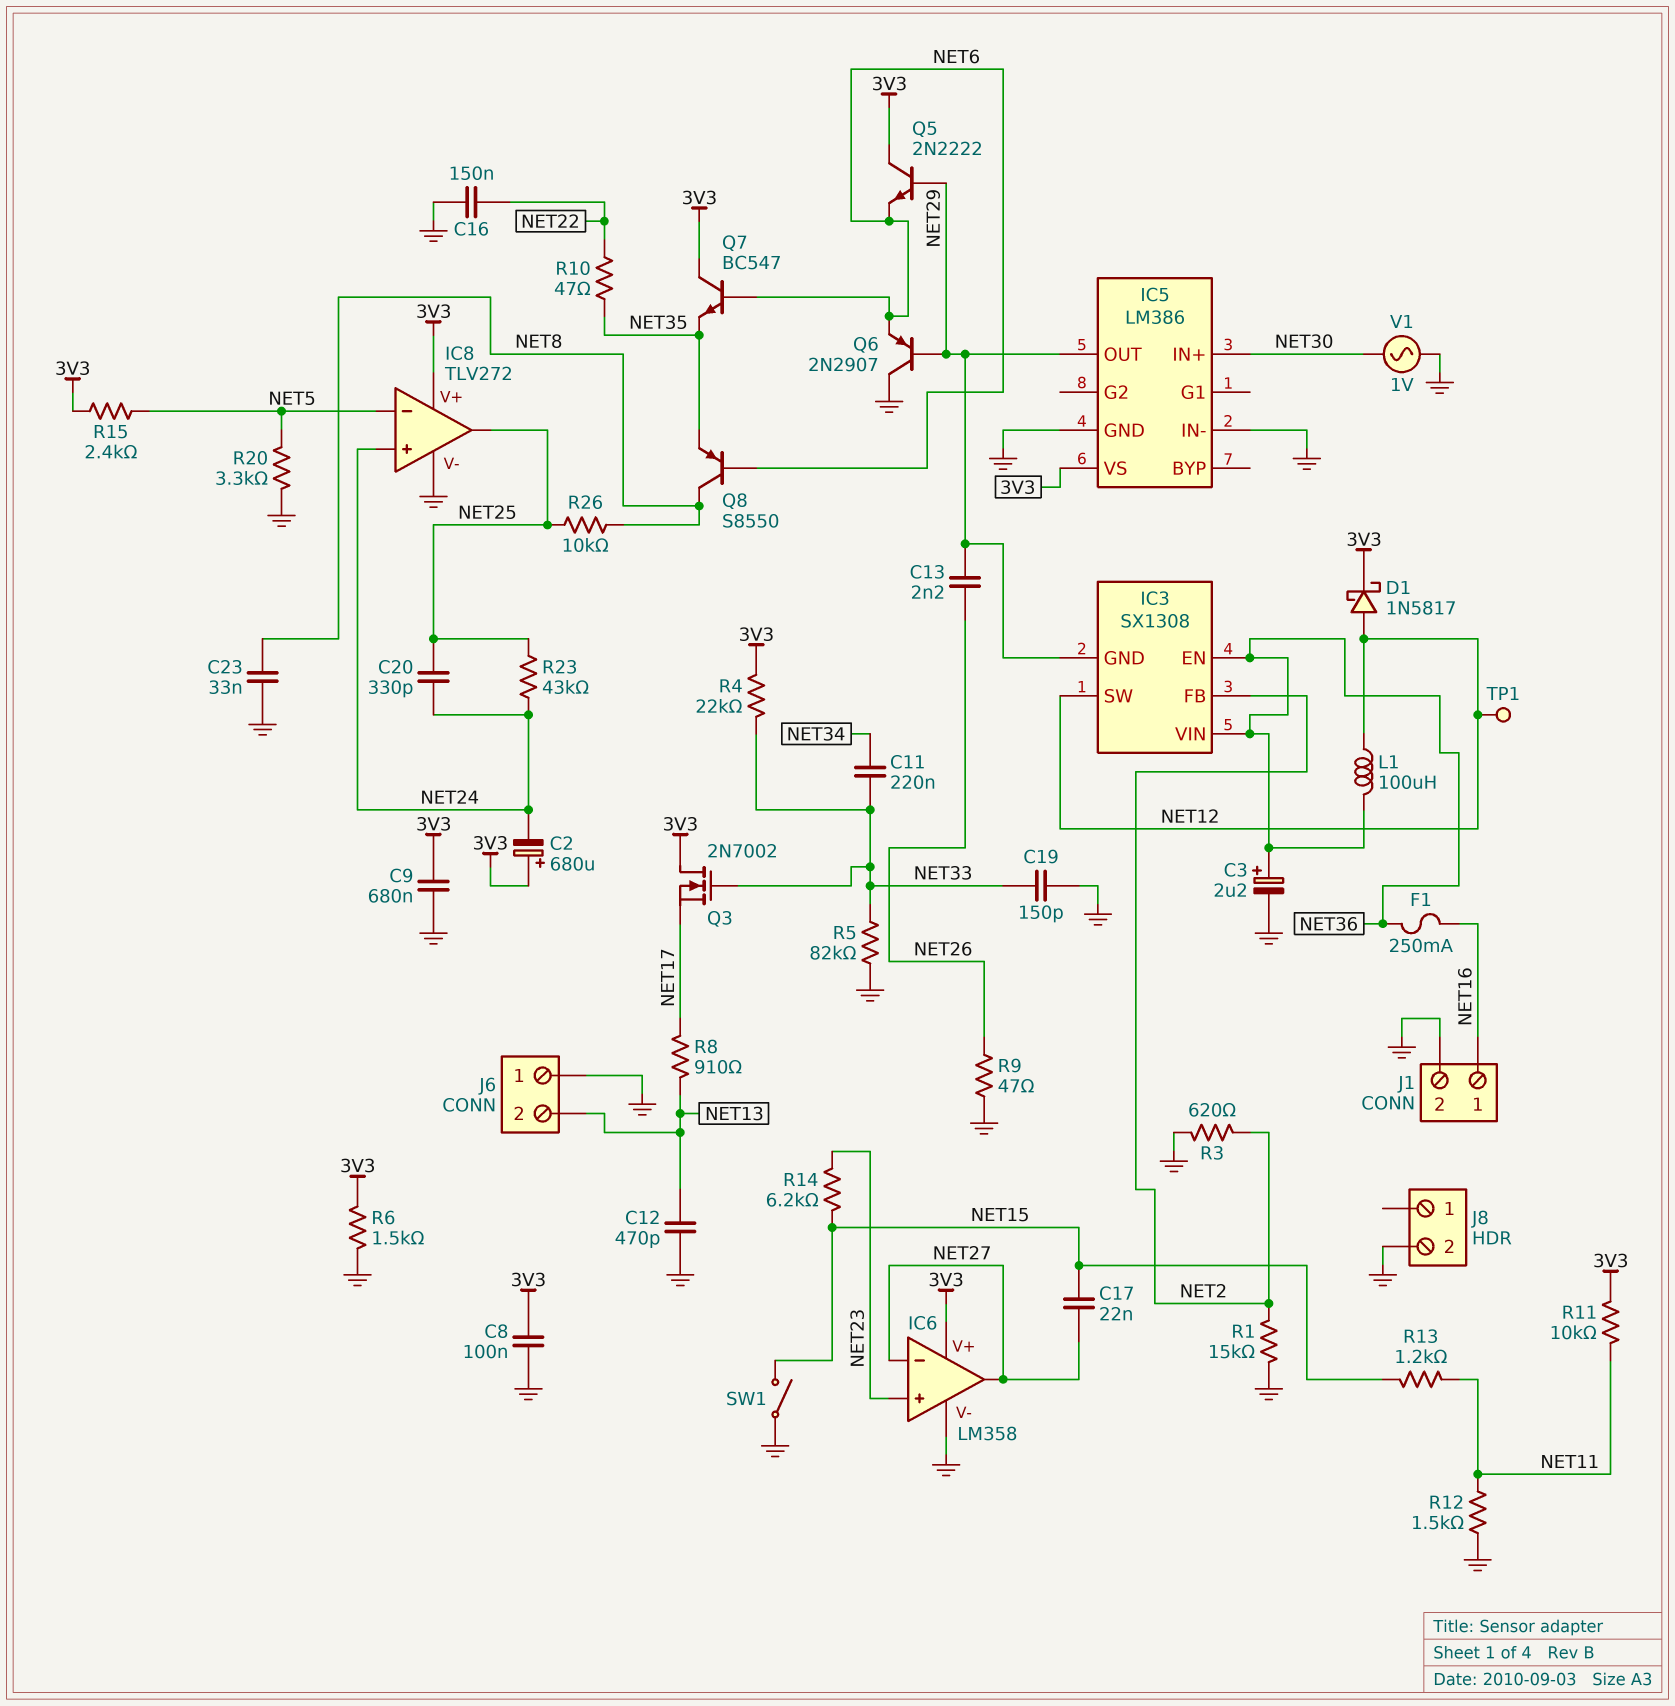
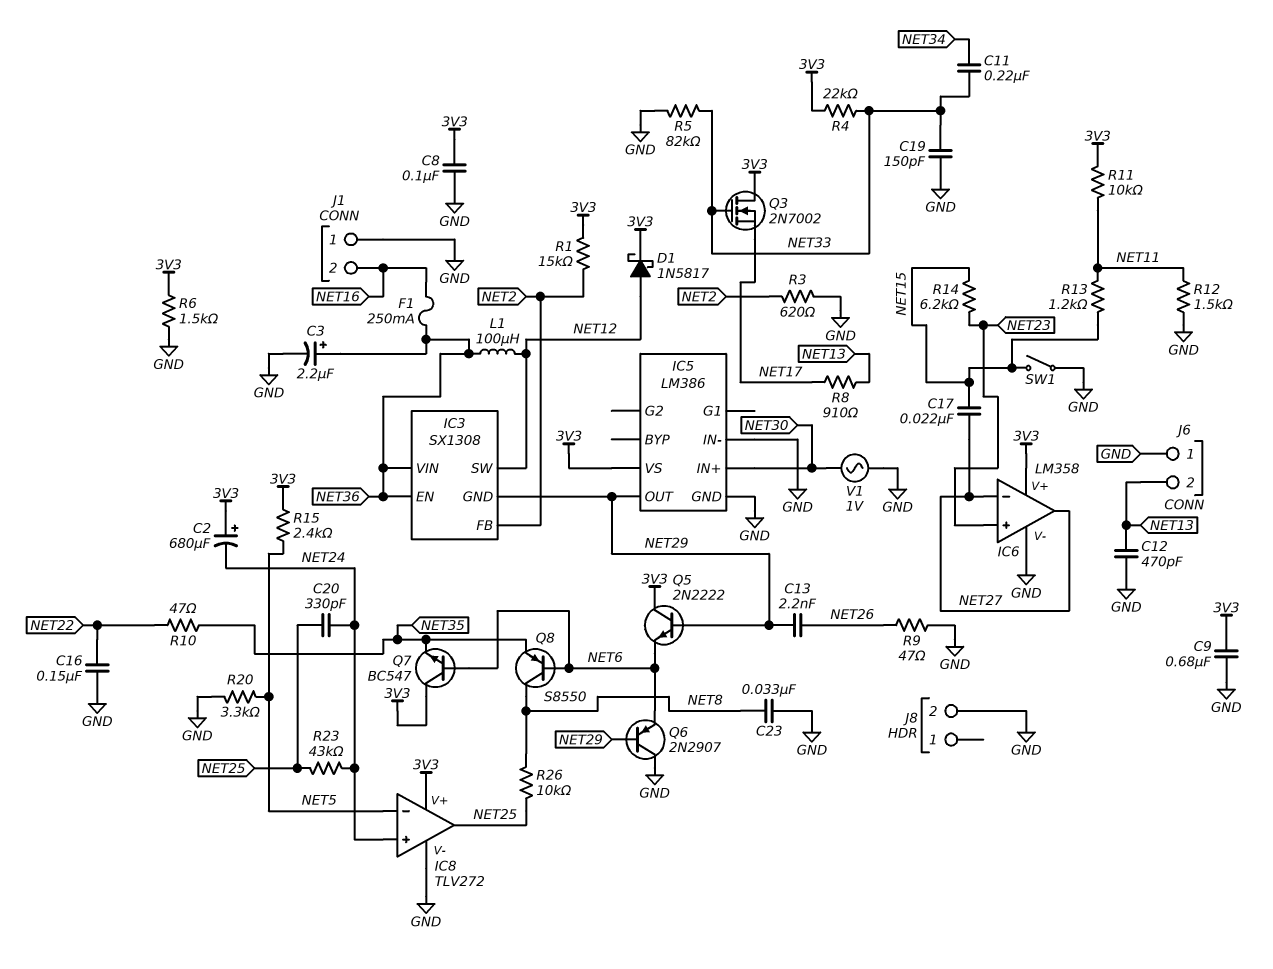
J1 pin 1: NET16 -> GND
J1 pin 2: GND -> NET16
R1: 15k (GND, NET2) -> 15k (3V3, NET2)
TP1: test point (NET12) -> none

